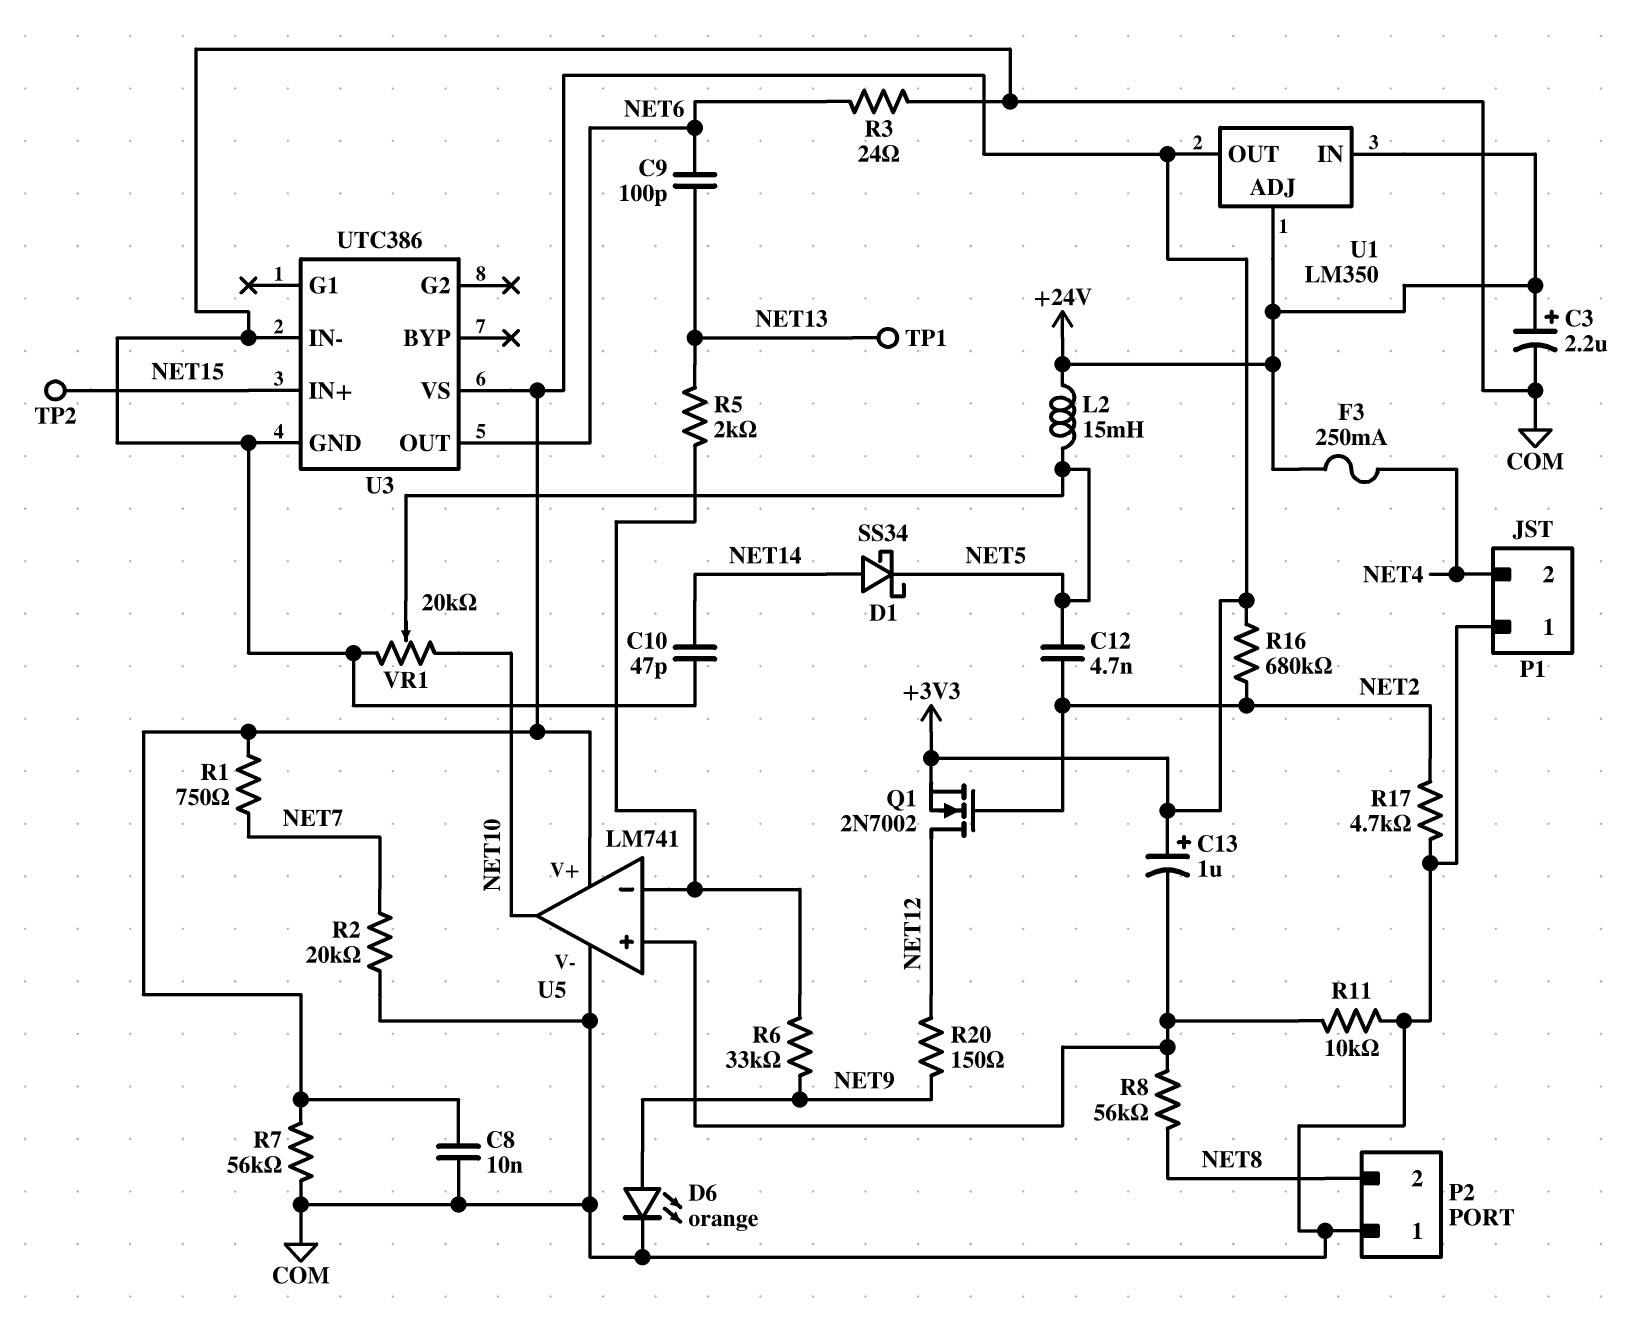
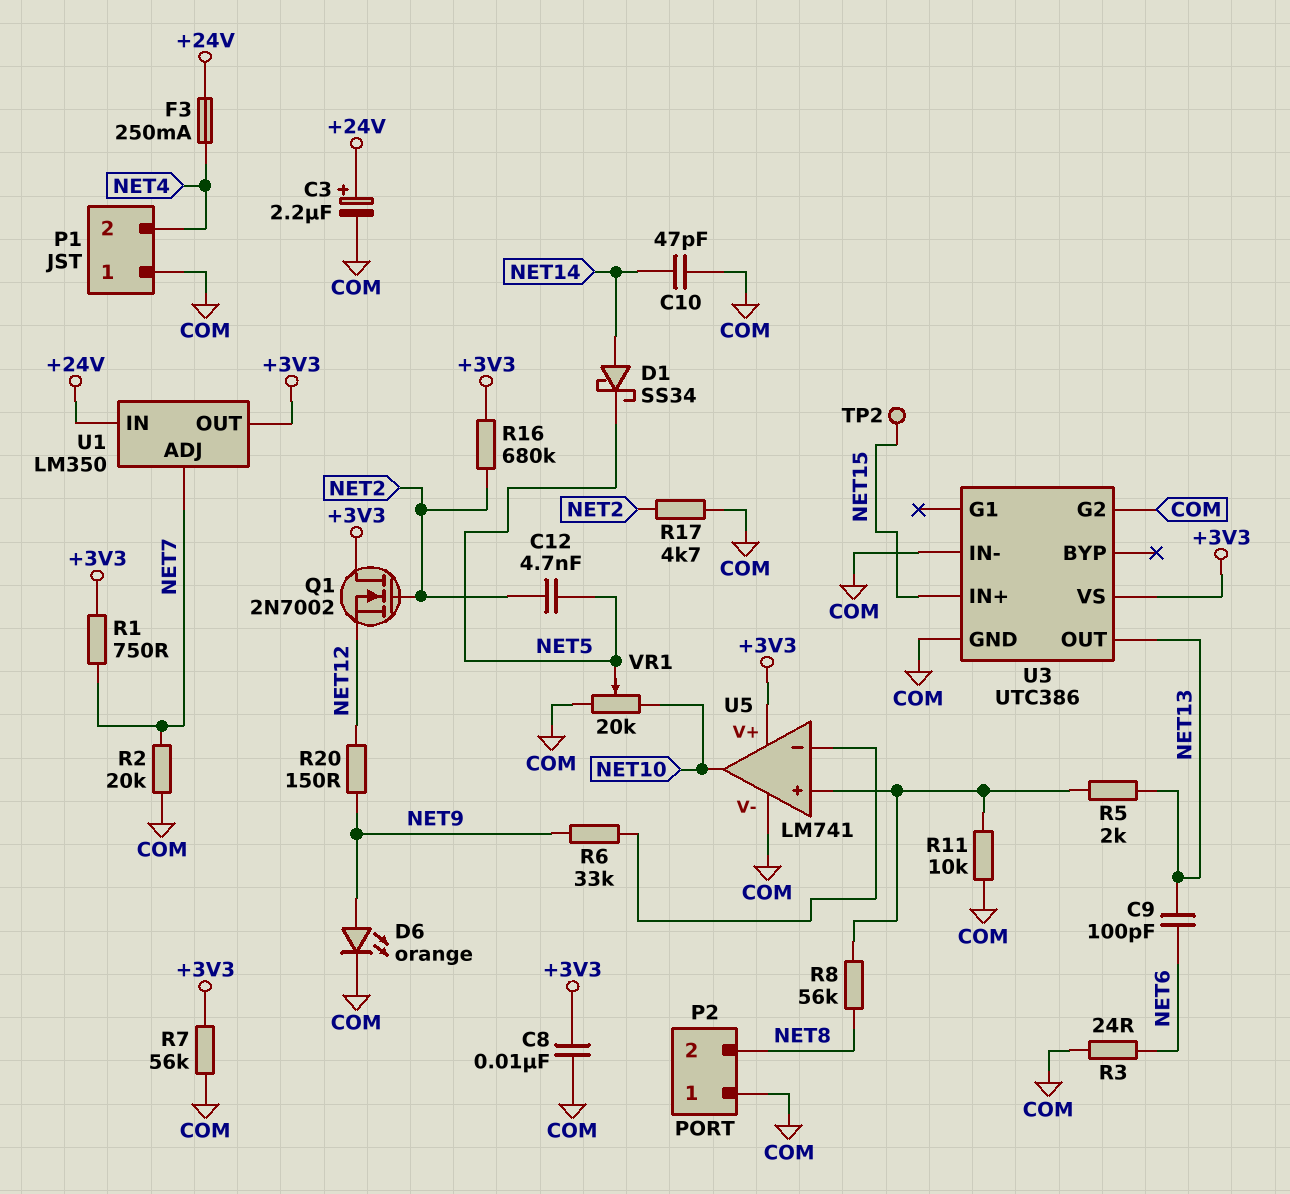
C13: 1uF (plus +3V3, minus U5/in+) -> none
L2: 15mH (+24V, NET5) -> none
Q1: NMOS 2N7002 (G NET2, D NET12, S +3V3) -> NMOS 2N7002 (G NET2, D +3V3, S NET12)
R5: 2k (NET13, U5/in-) -> 2k (NET13, U5/in+)
TP1: test point (NET13) -> none
U1 pin ADJ: +24V -> NET7
U3 pin G2: none -> COM
U3 pin OUT: NET6 -> NET13

